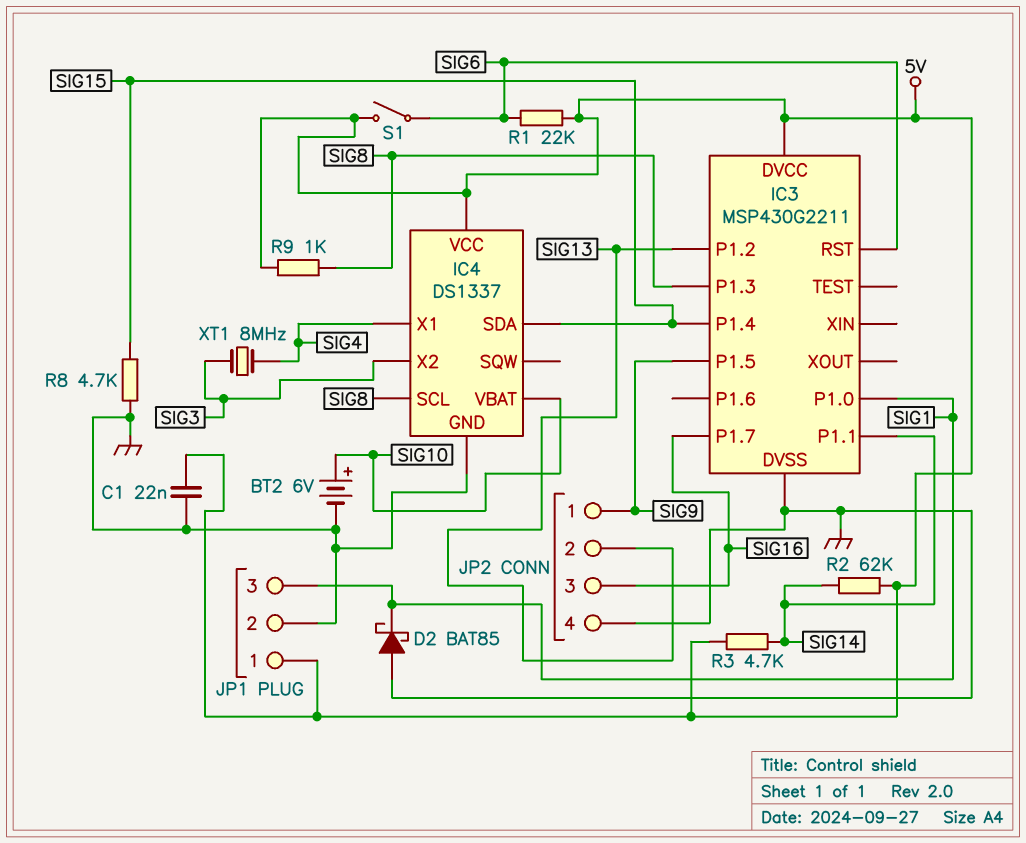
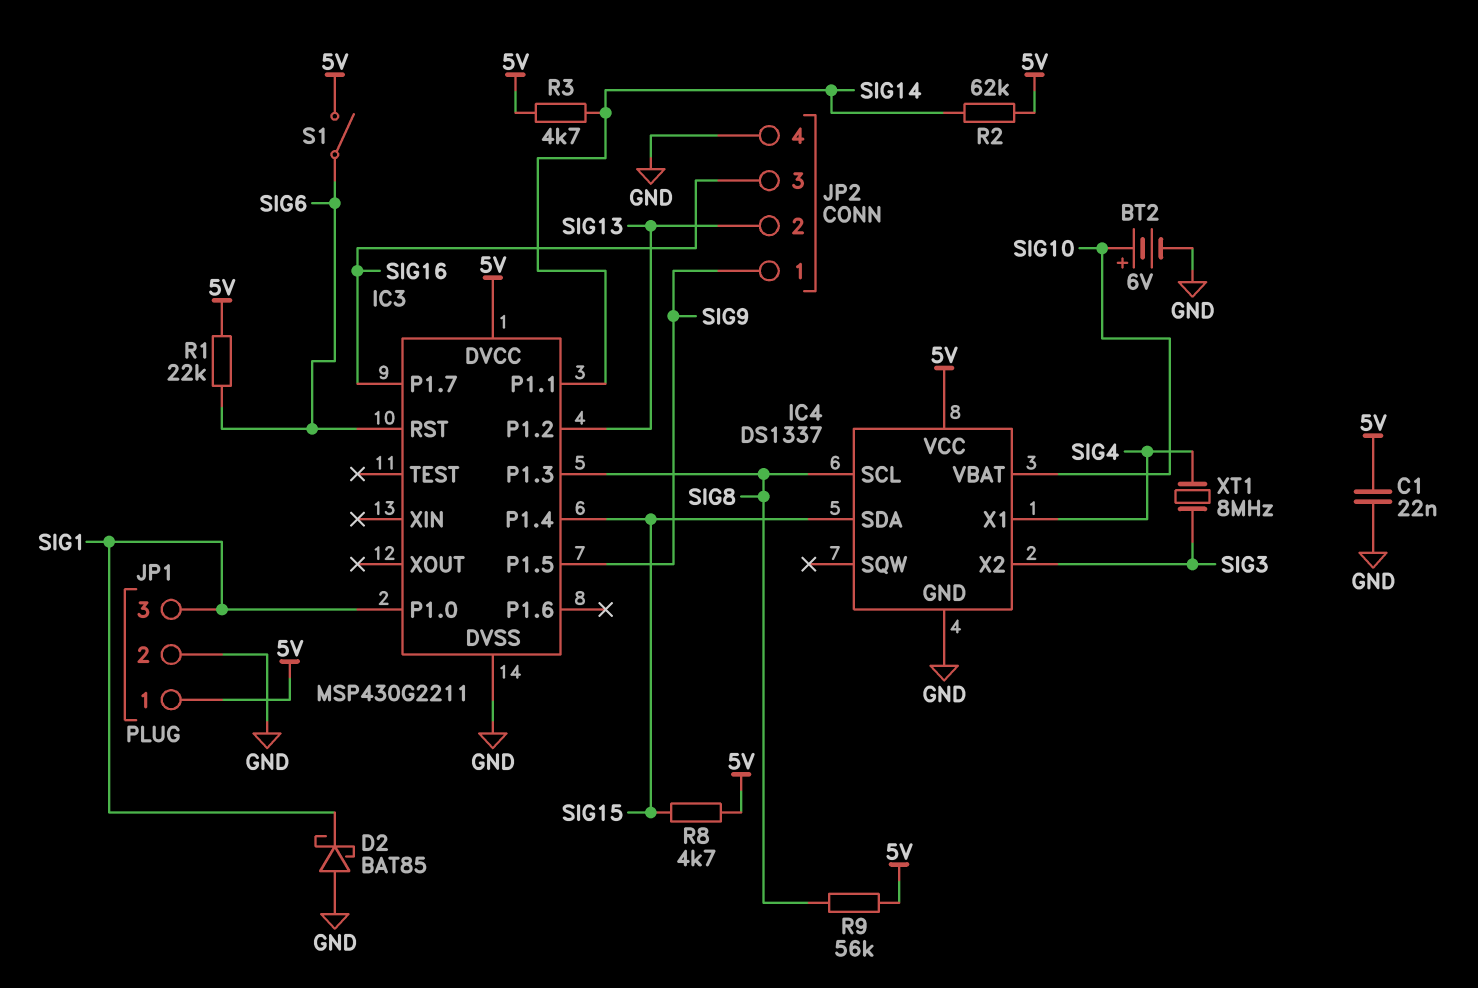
R8: 4.7k (GND, SIG15) -> 4.7k (5V, SIG15)
R9: 1k (5V, SIG8) -> 56k (5V, SIG8)

